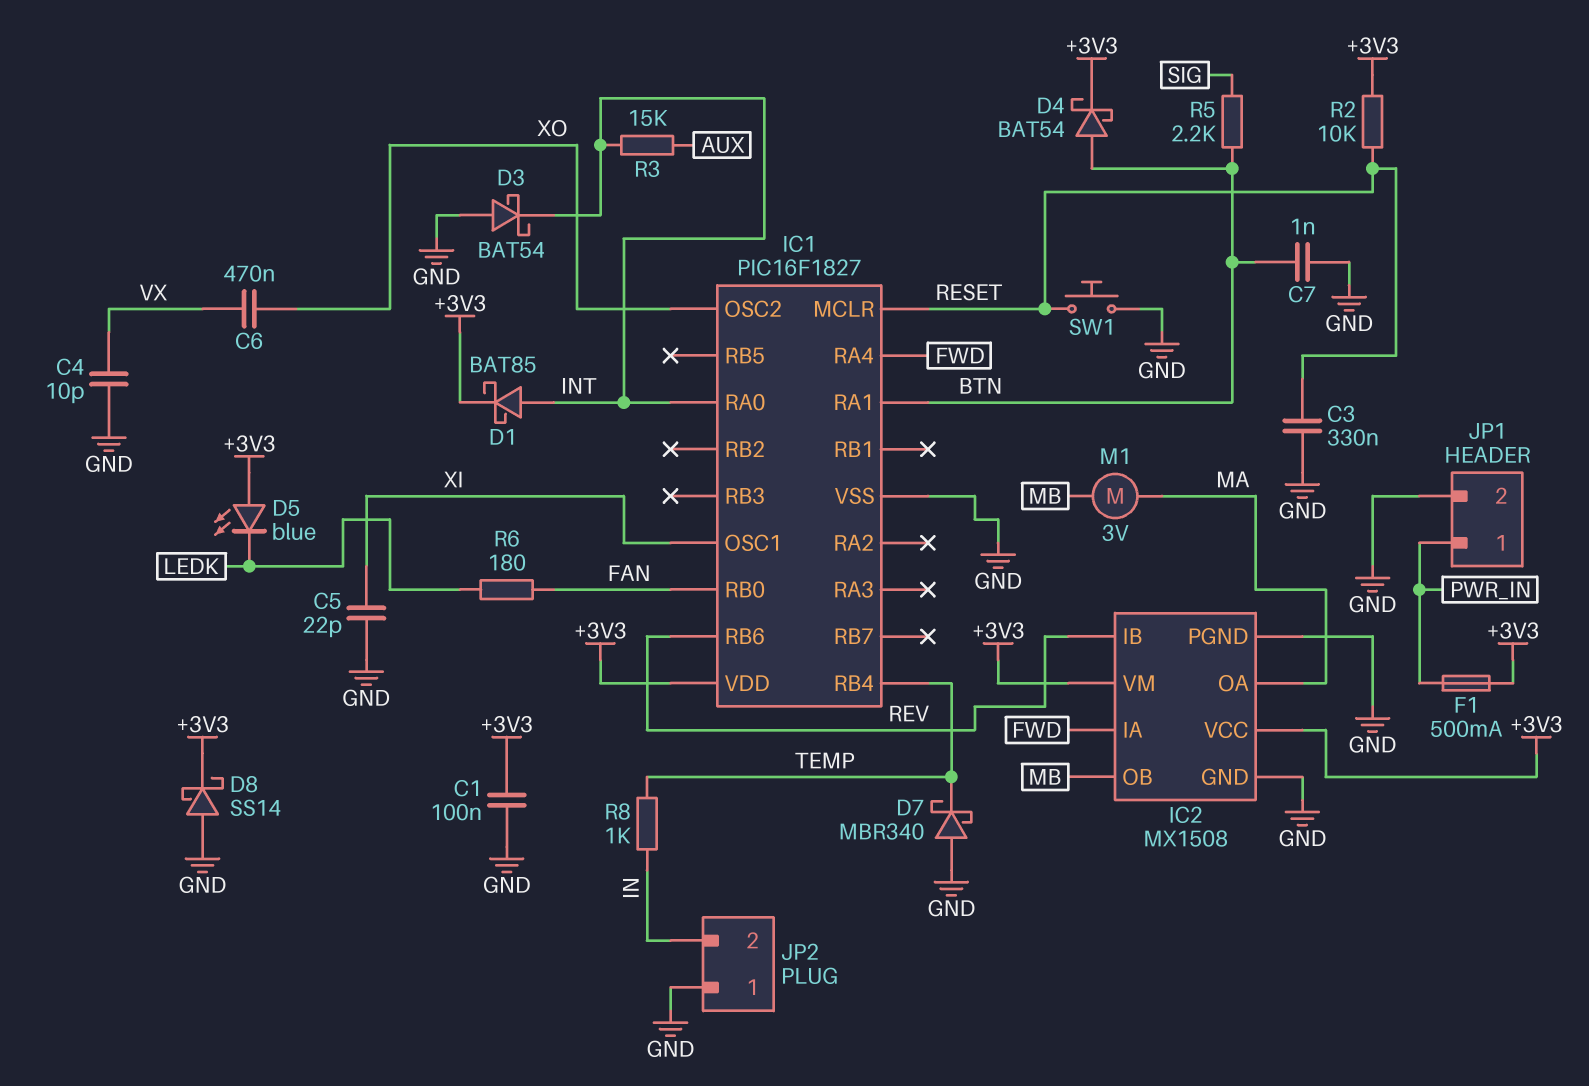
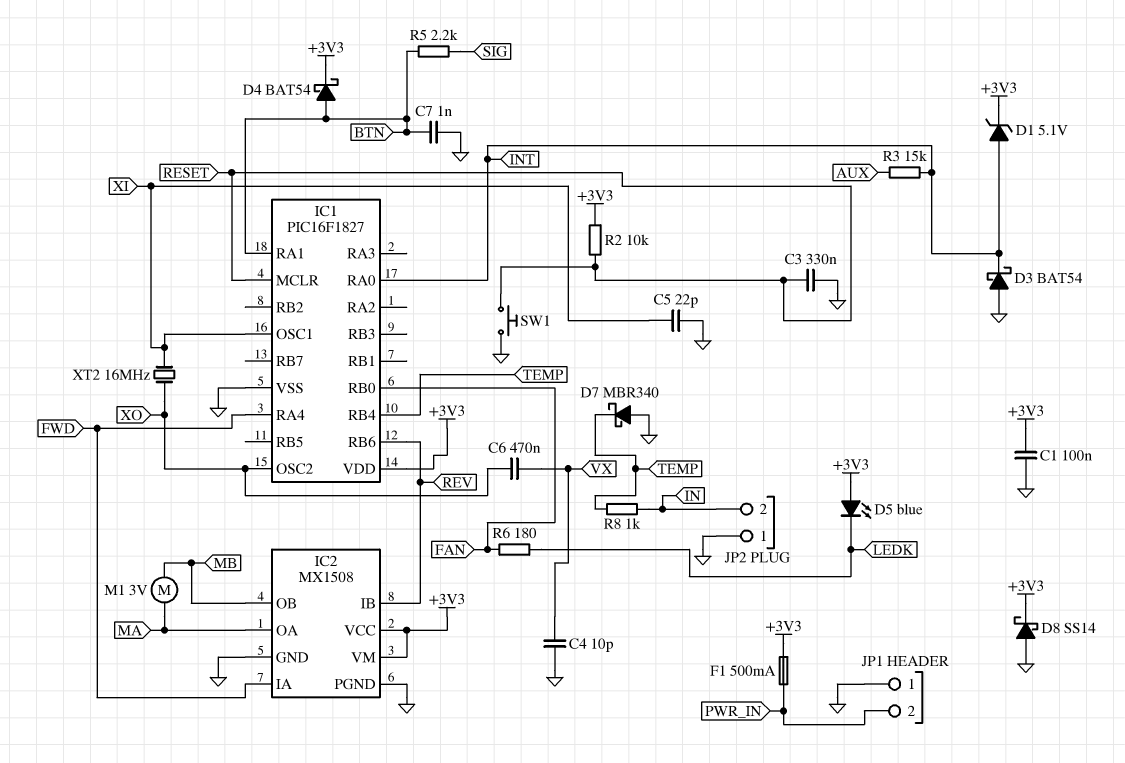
D1: schottky BAT85 (A INT, K +3V3) -> zener 5.1V (A INT, K +3V3)
JP1 pin 1: PWR_IN -> GND
JP1 pin 2: GND -> PWR_IN
XT2: none -> 16MHz (XI, XO)

